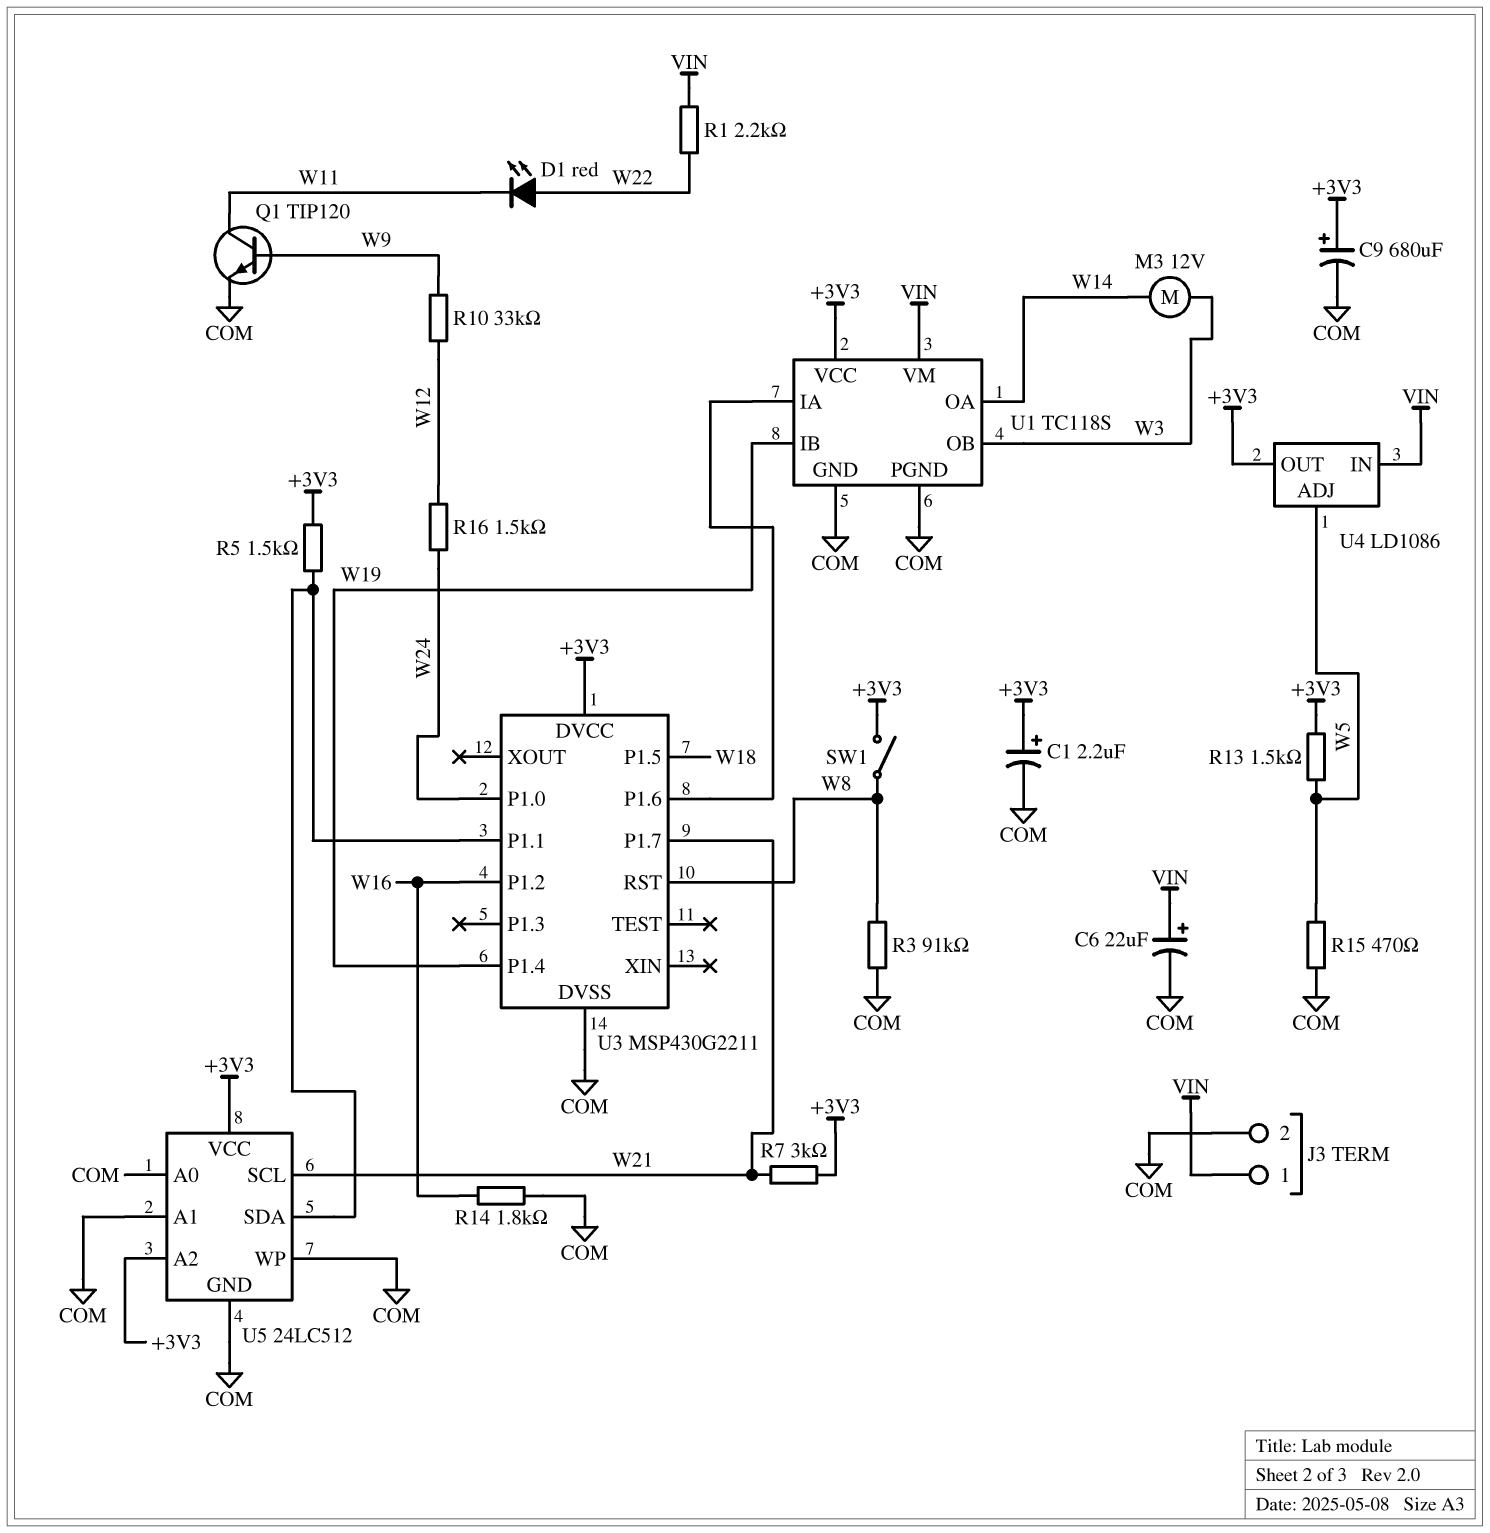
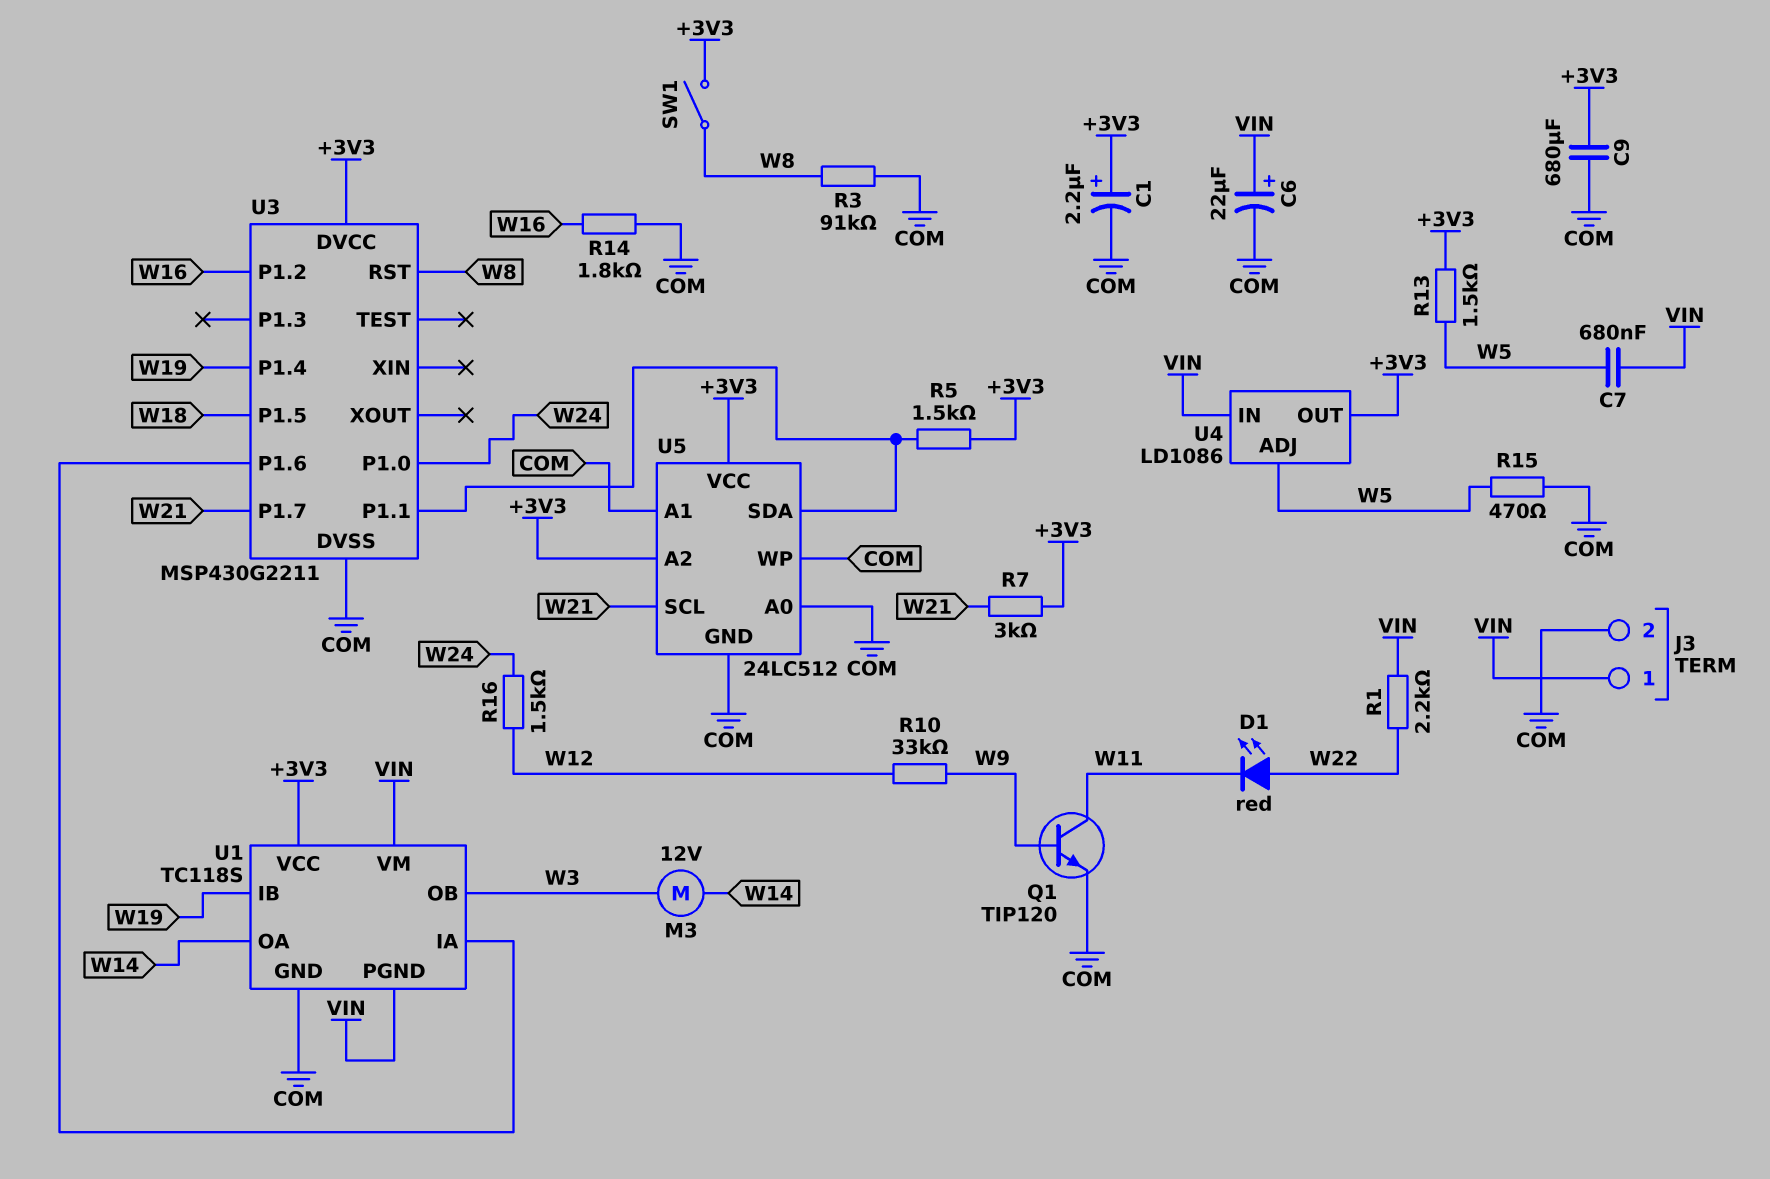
C7: none -> 680nF (VIN, W5)
C9: 680uF (plus +3V3, minus COM) -> 680uF (+3V3, COM)
U1 pin PGND: COM -> VIN

